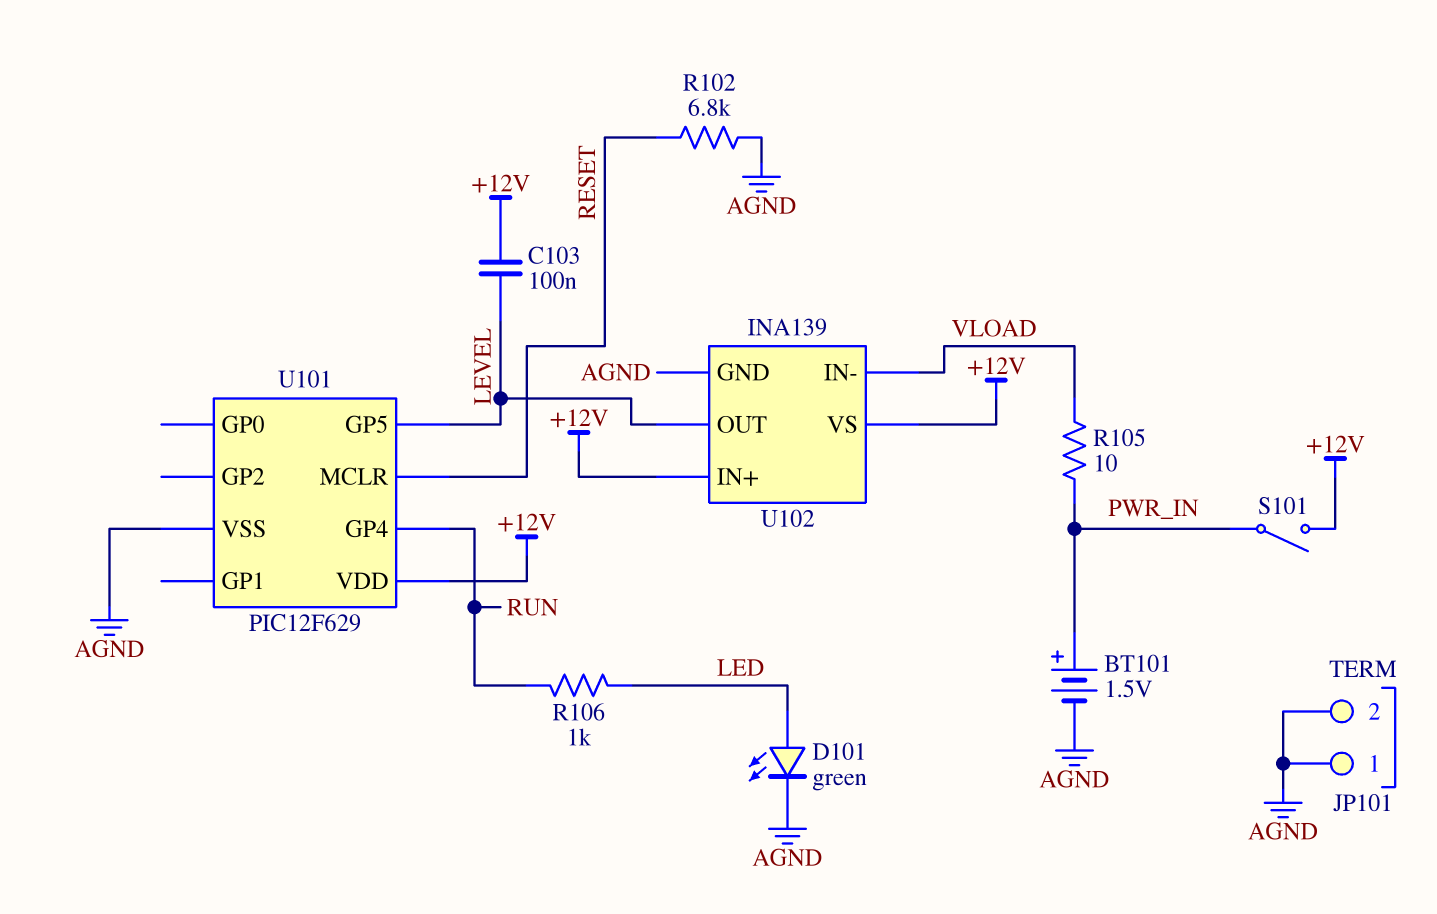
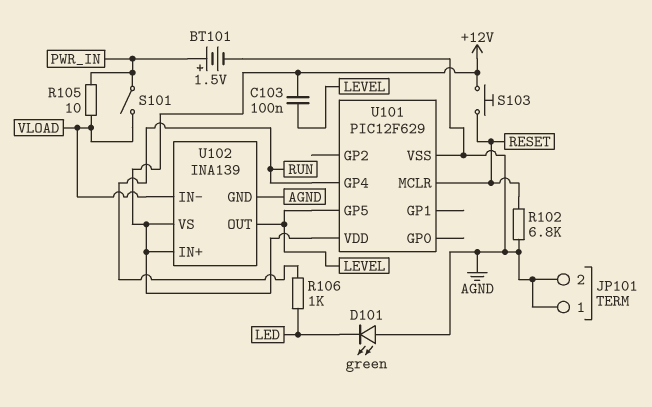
D101: LED green (A LED, K AGND) -> LED green (A AGND, K LED)
S101: switch (+12V, PWR_IN) -> switch (PWR_IN, VLOAD)
S103: none -> button (+12V, RESET)

